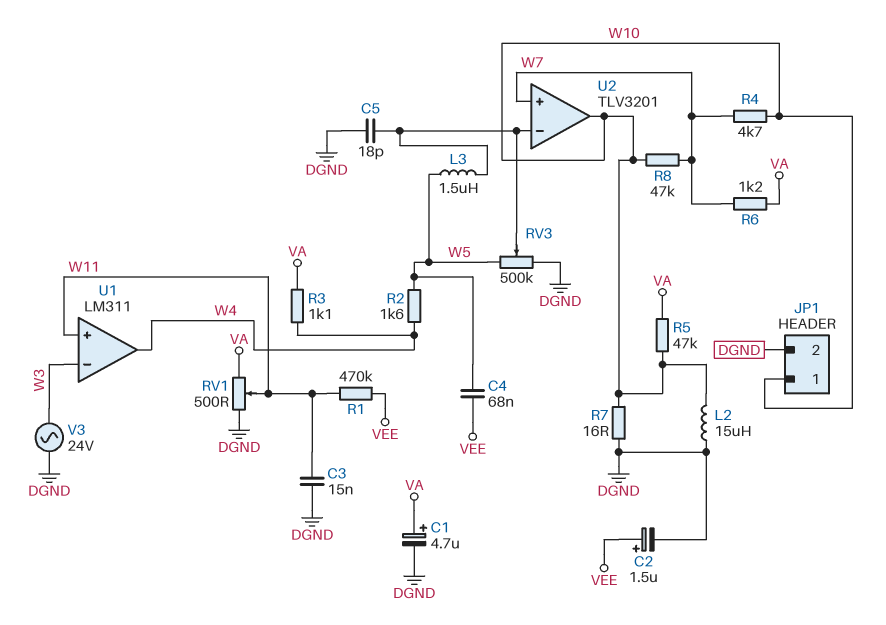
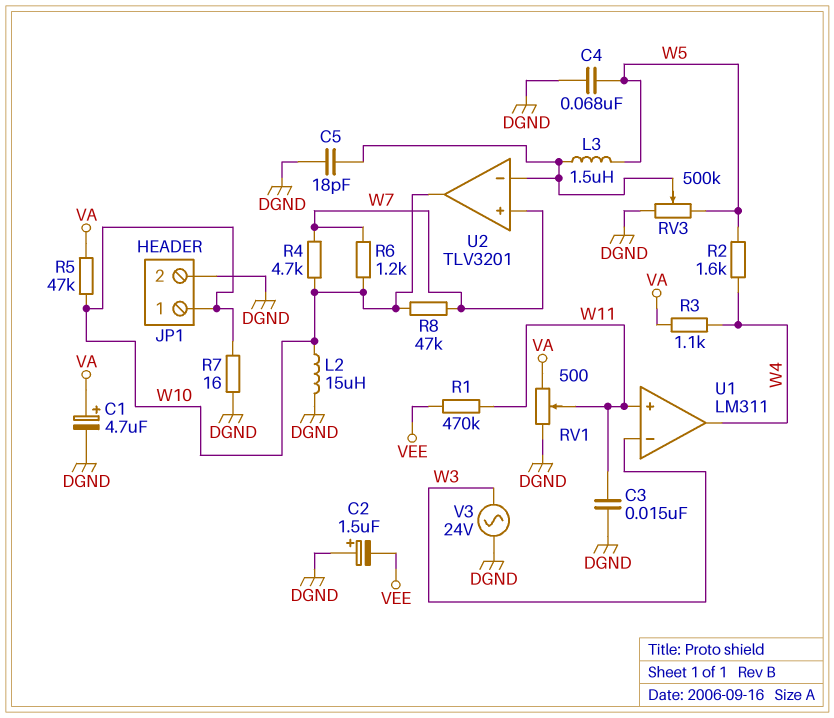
C2: 1.5uF (plus VEE, minus DGND) -> 1.5uF (plus DGND, minus VEE)
C4: 68nF (VEE, W5) -> 68nF (DGND, W5)
R6: 1.2k (VA, W7) -> 1.2k (W7, W10)

